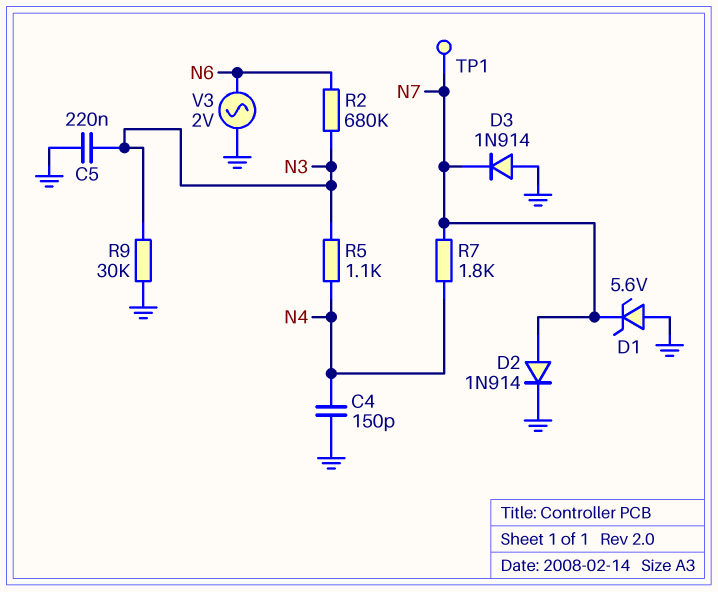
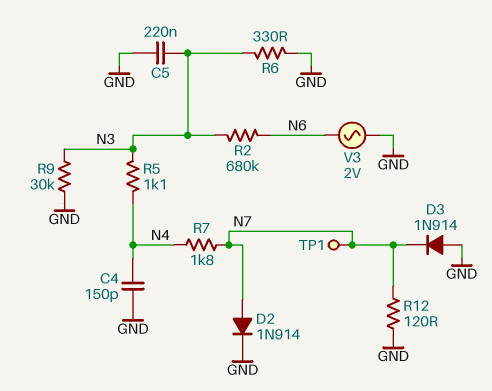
D1: zener 5.6V (A GND, K N7) -> none
R6: none -> 330 (GND, N3)
R12: none -> 120 (GND, N7)

